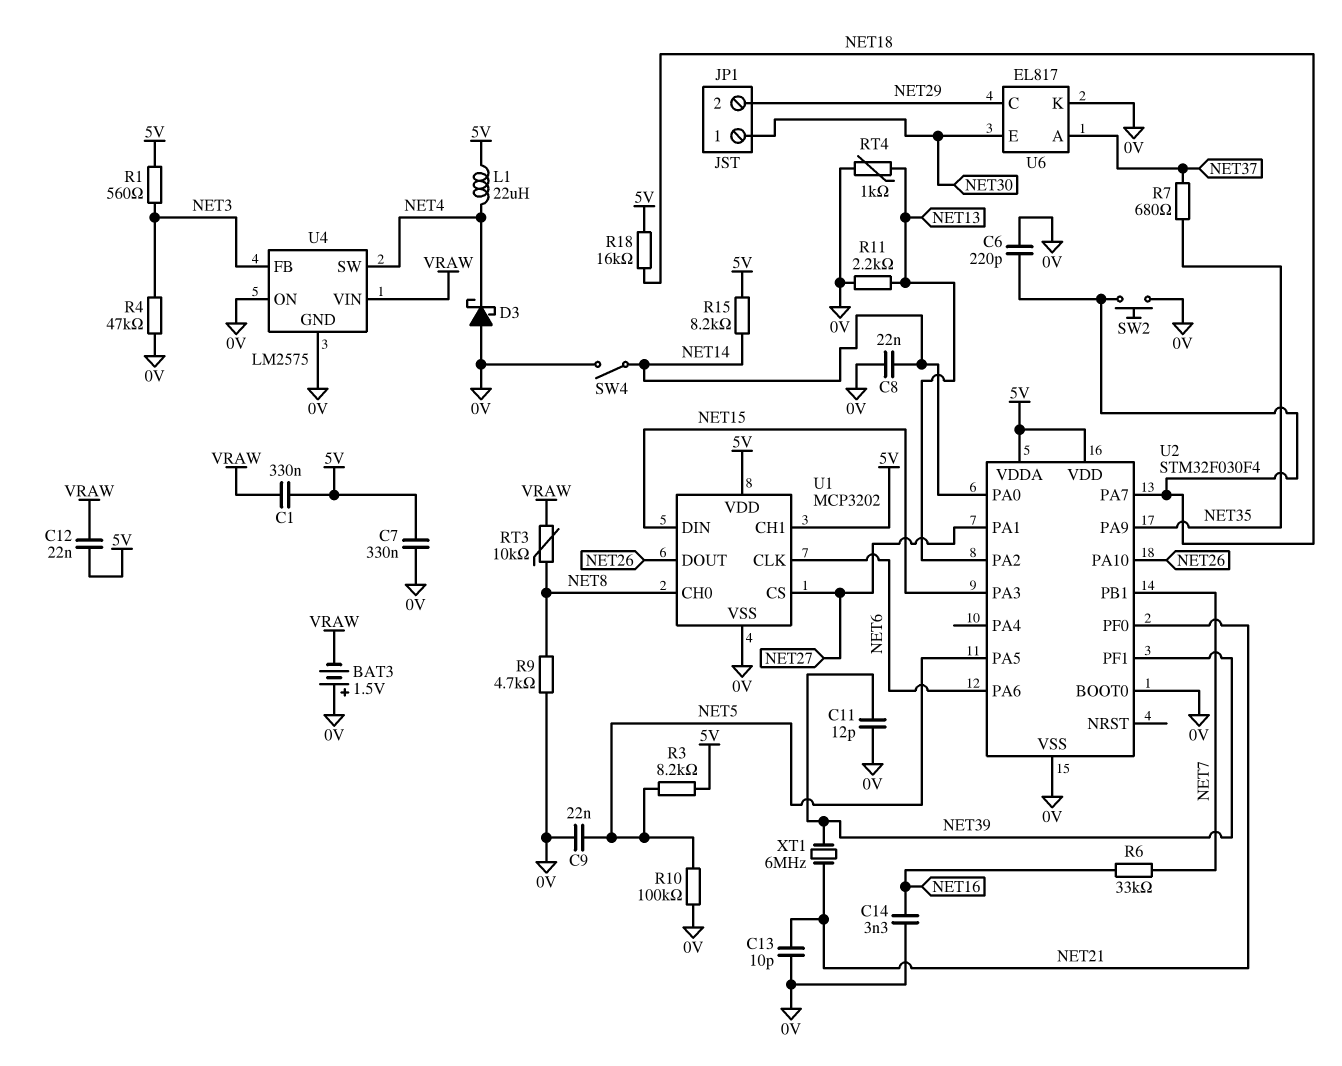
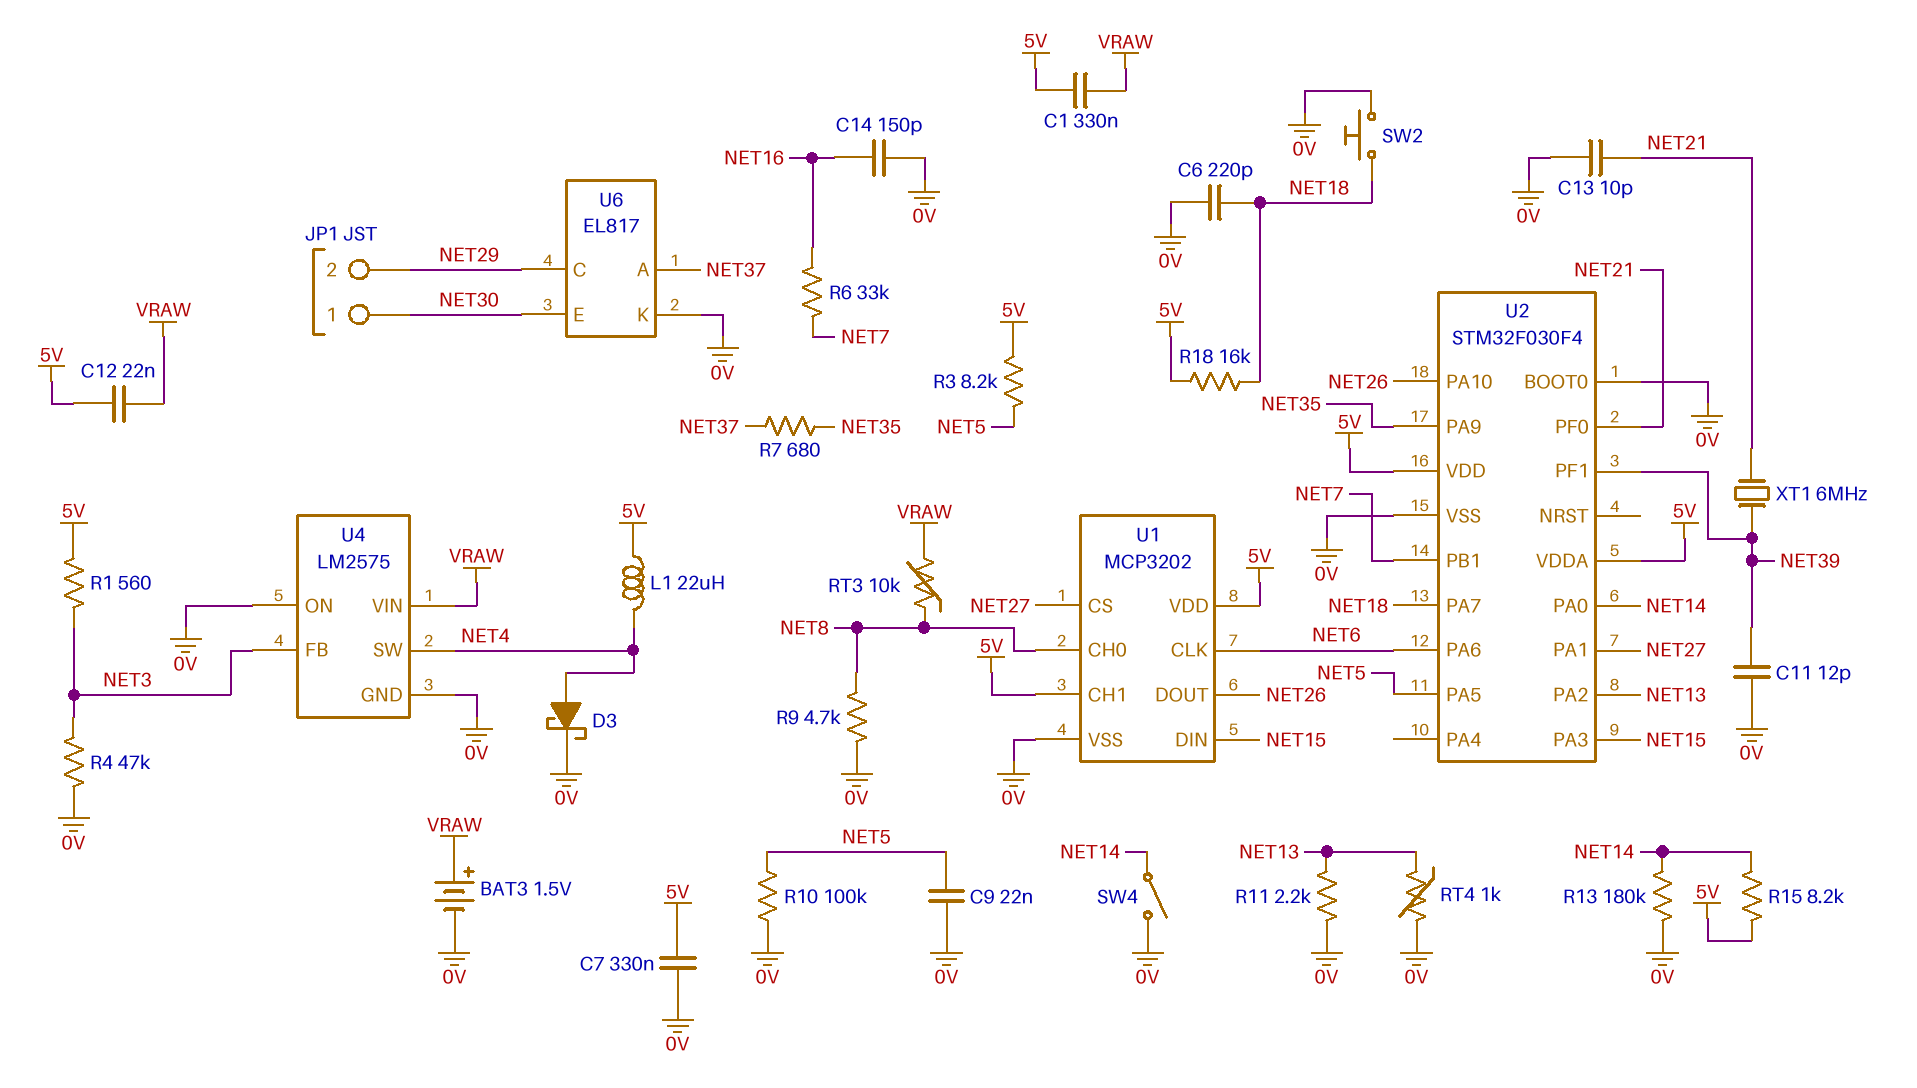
BAT3: 1.5V (plus 0V, minus VRAW) -> 1.5V (plus VRAW, minus 0V)
C8: 22nF (0V, NET14) -> none
C14: 3.3nF (0V, NET16) -> 150pF (0V, NET16)
D3: schottky (A 0V, K NET4) -> schottky (A NET4, K 0V)
R13: none -> 180k (0V, NET14)

